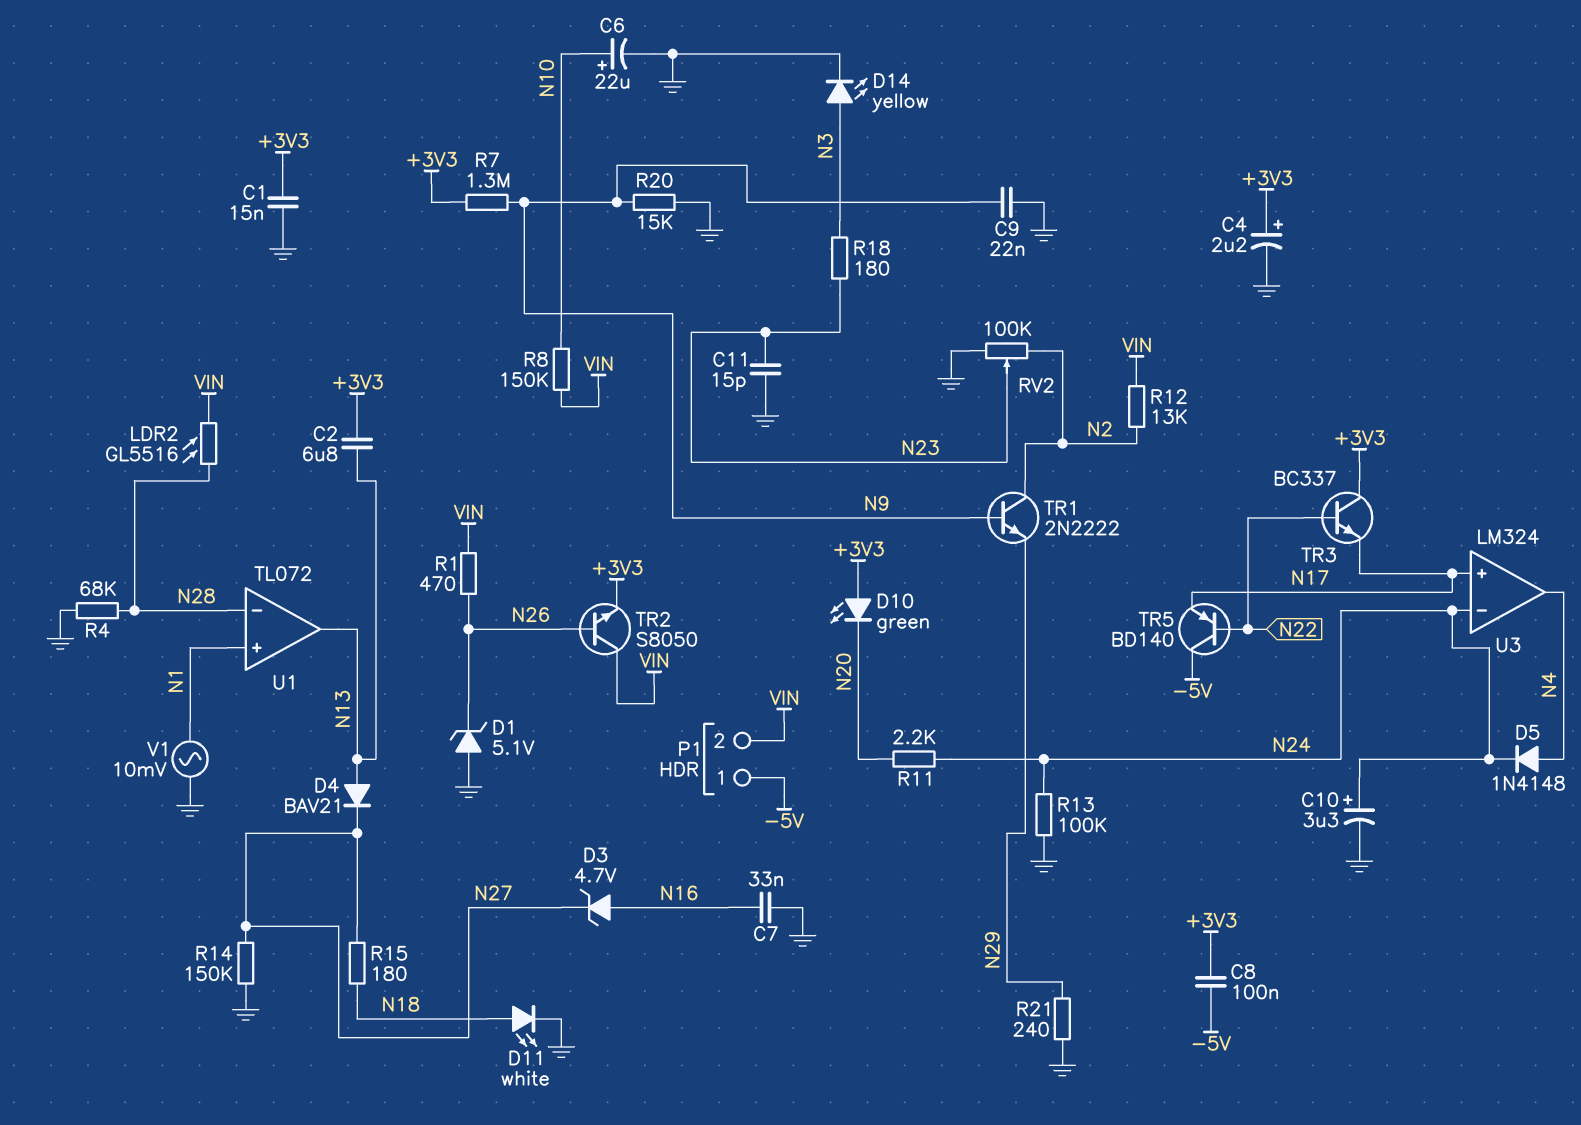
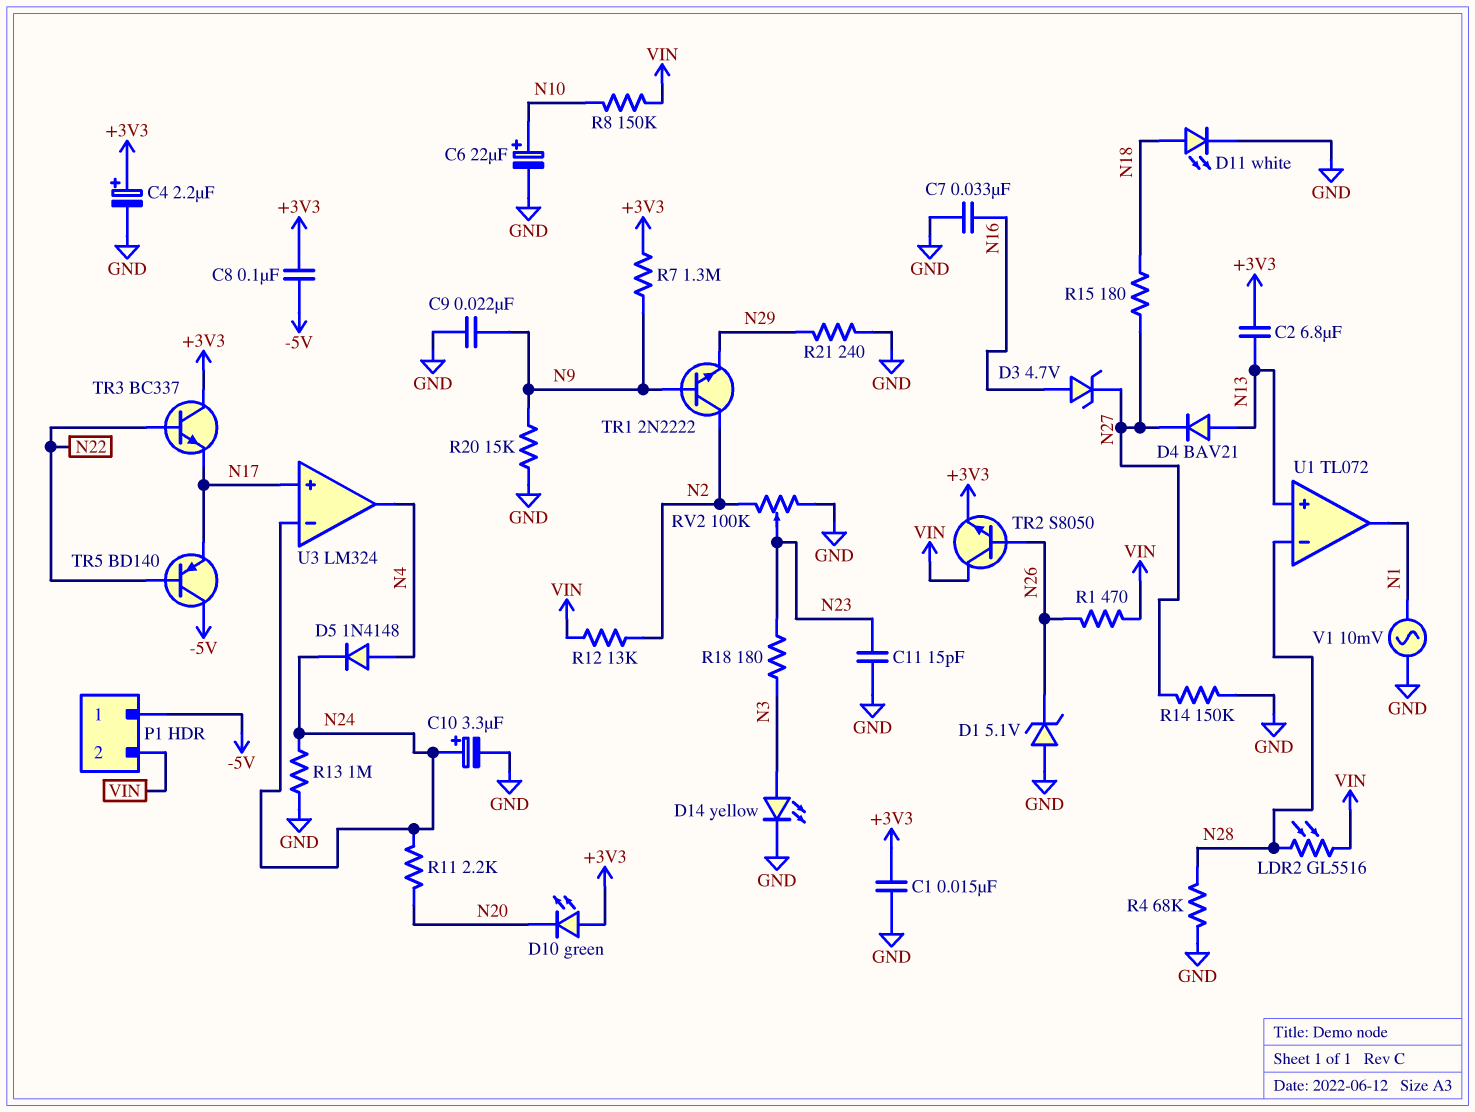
R13: 100k (GND, N24) -> 1M (GND, N24)
U1 pin in+: N1 -> N13
U1 pin out: N13 -> N1

